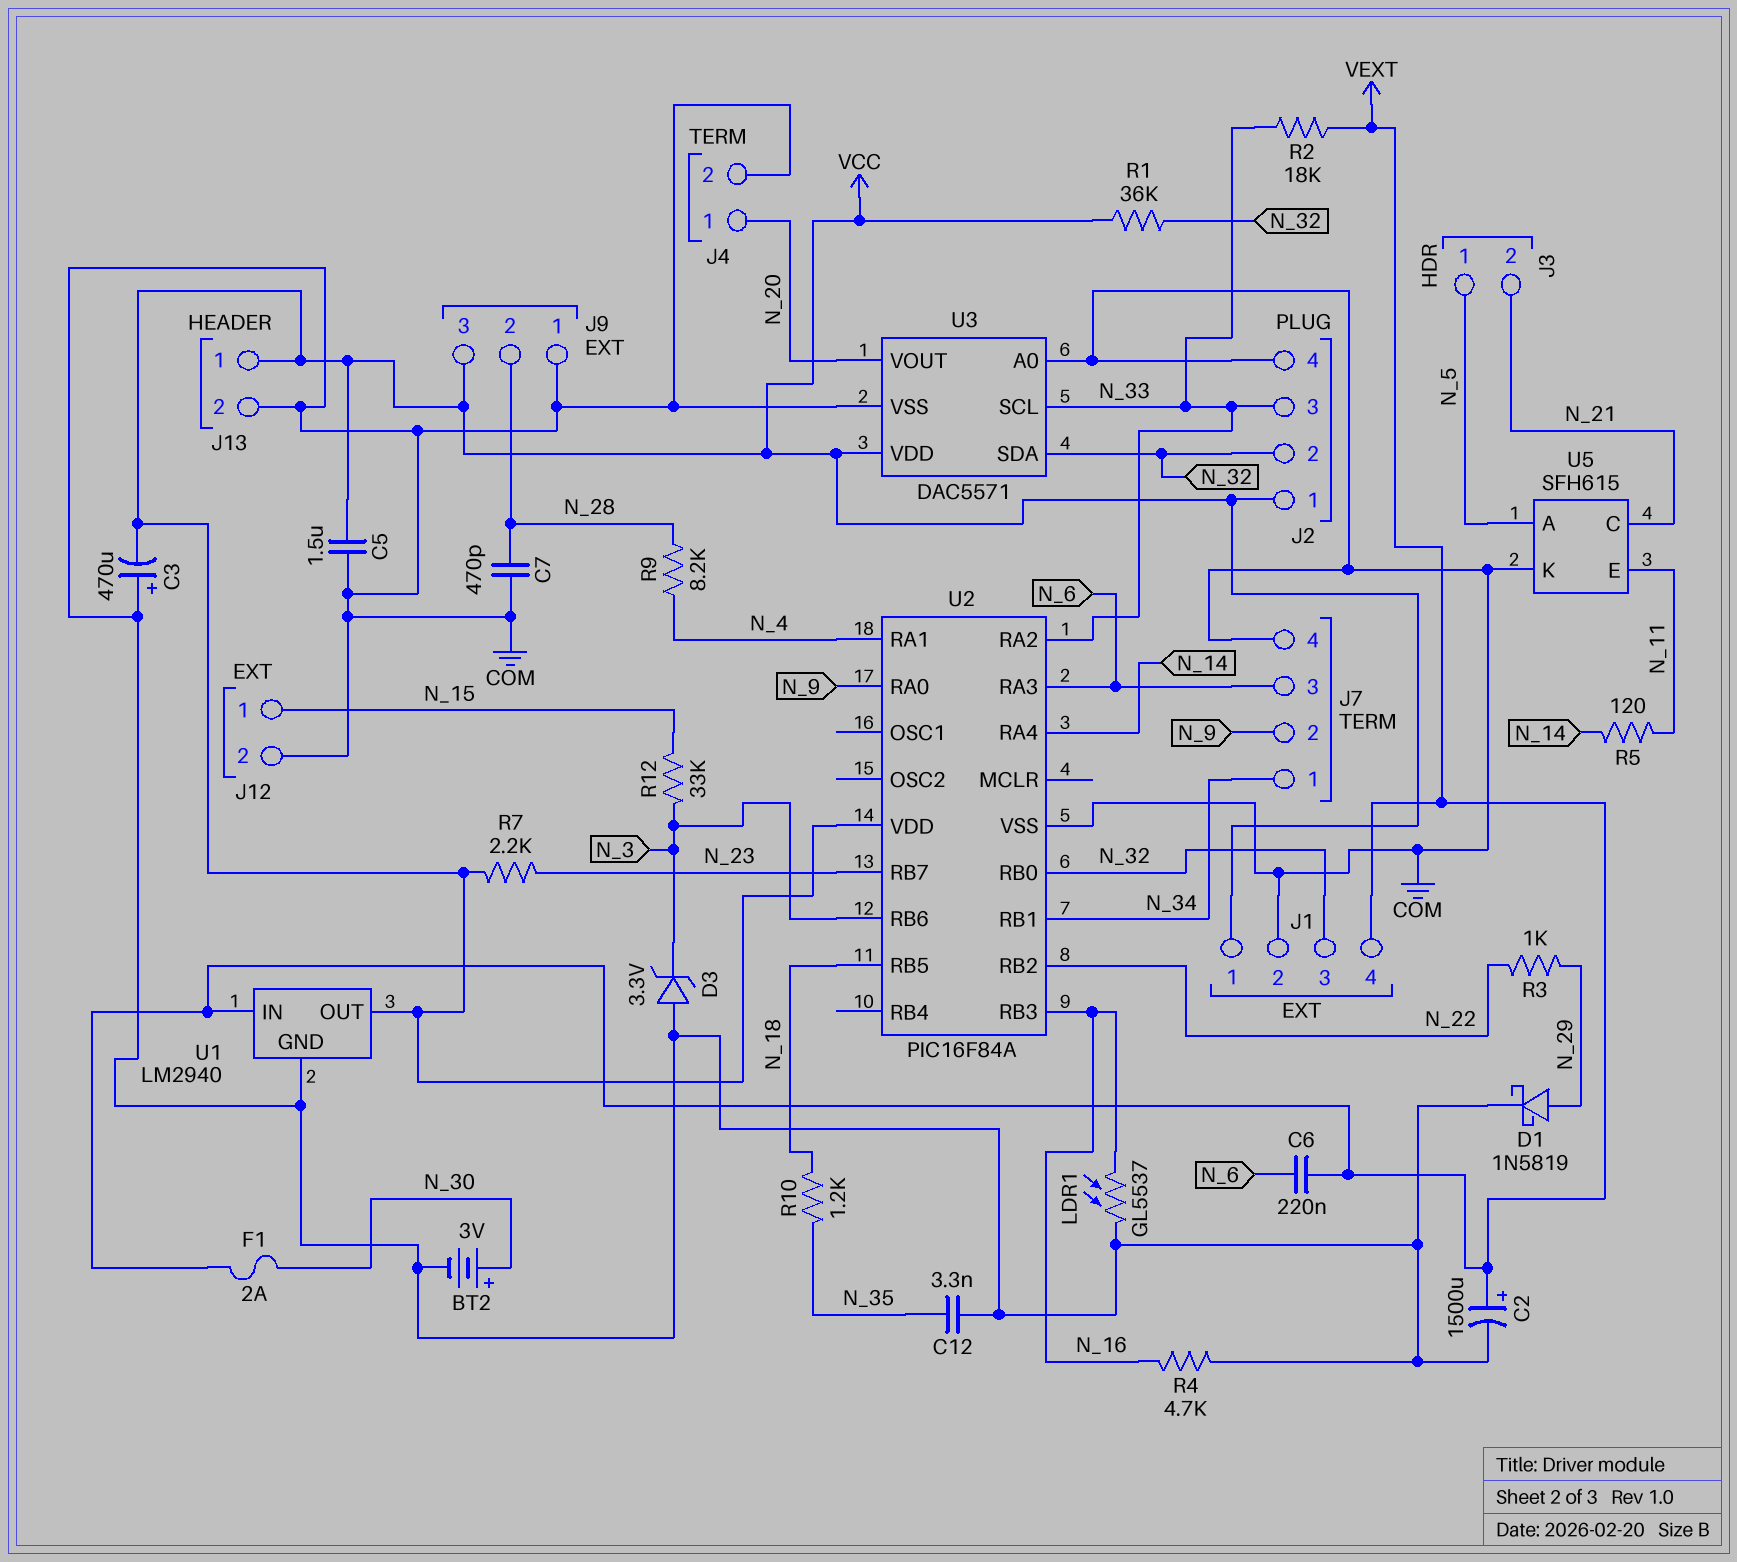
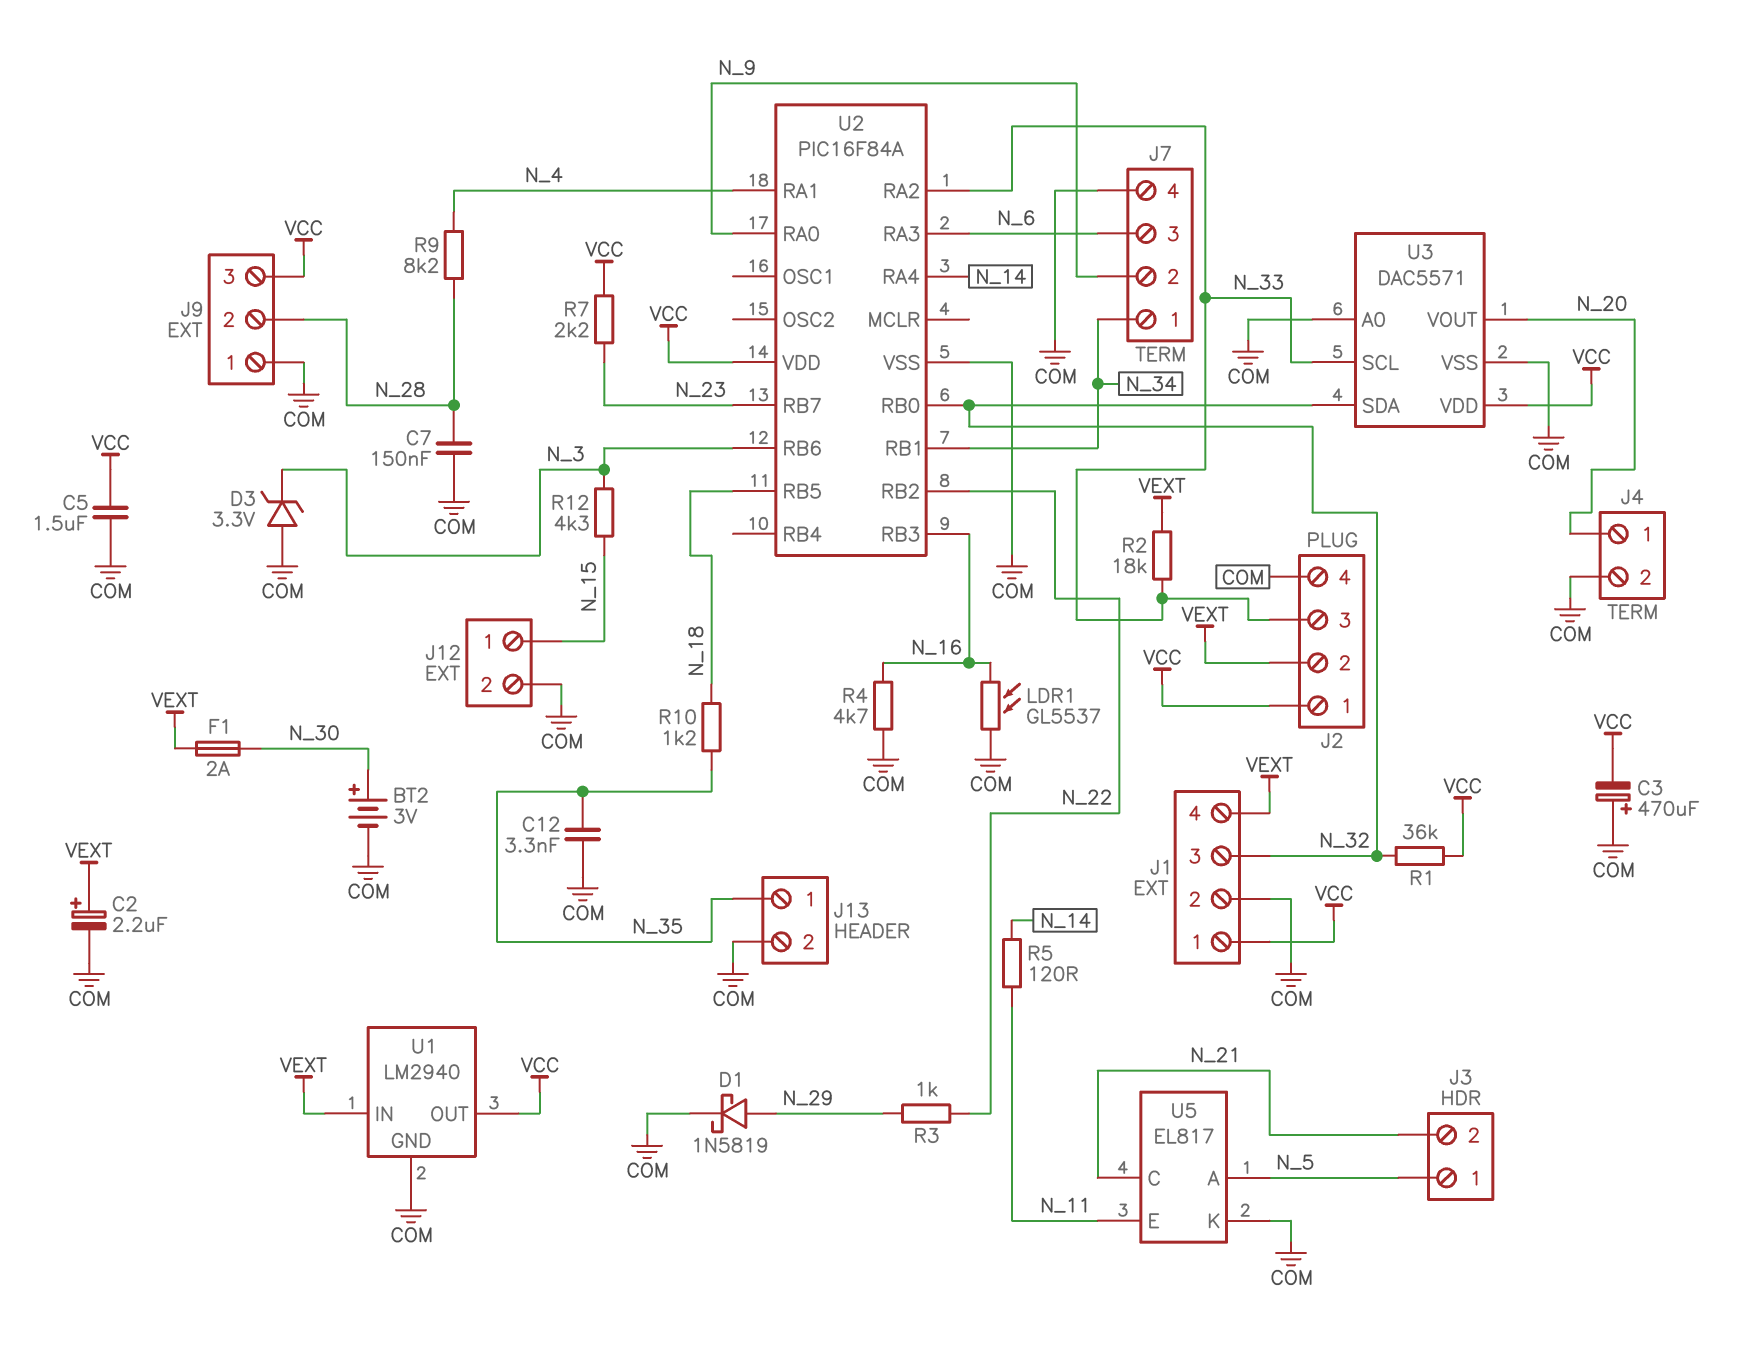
C2: 1500uF (plus VEXT, minus COM) -> 2.2uF (plus VEXT, minus COM)
C6: 220nF (N_6, VEXT) -> none
C7: 470pF (COM, N_28) -> 150nF (COM, N_28)
J2 pin 2: N_32 -> VEXT
J13 pin 1: VCC -> N_35
R12: 33k (N_3, N_15) -> 4.3k (N_3, N_15)
U5: SFH615 -> EL817

